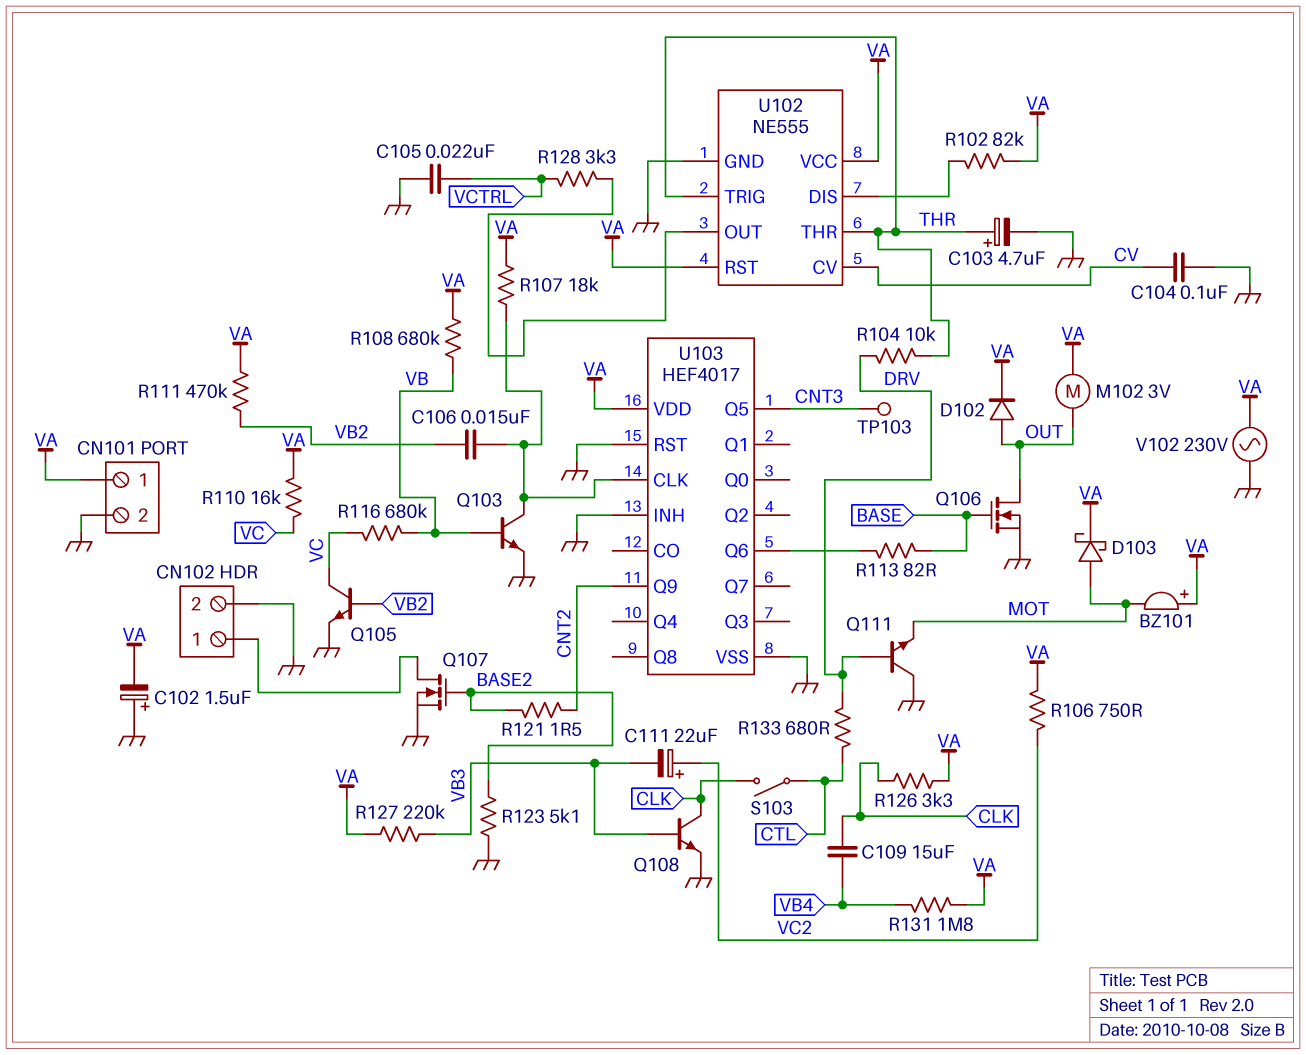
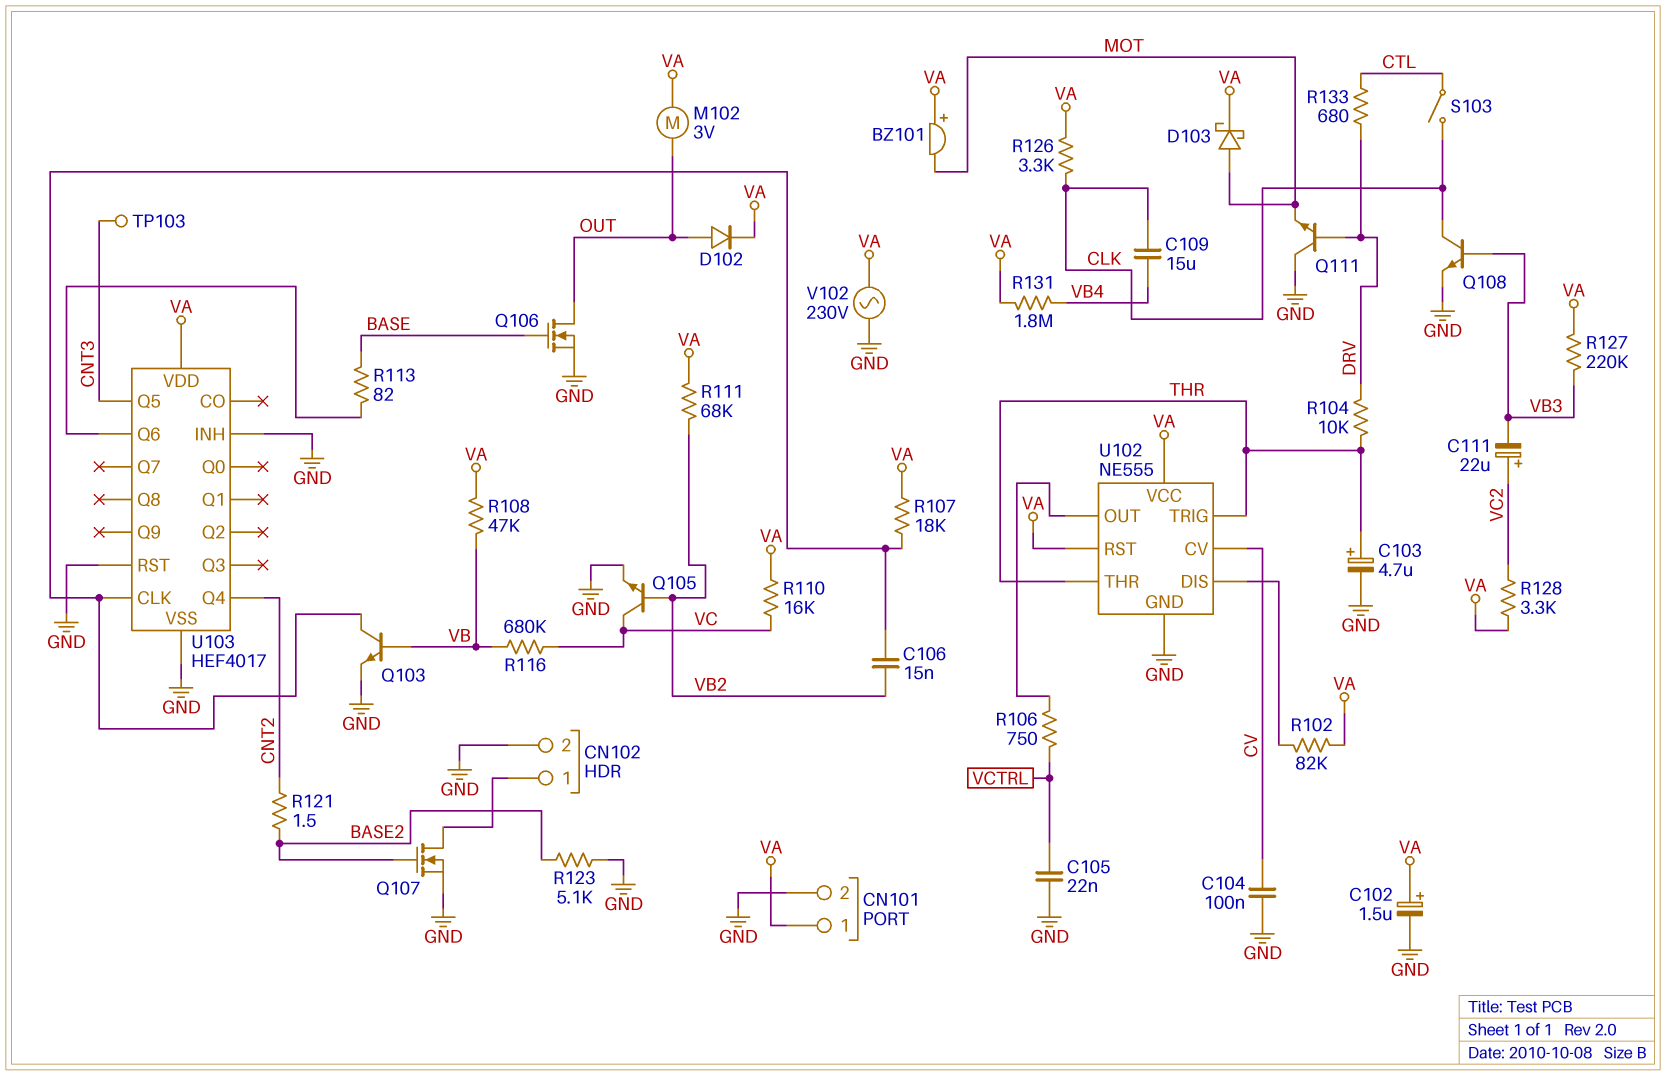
C102: 1.5uF (plus GND, minus VA) -> 1.5uF (plus VA, minus GND)
R106: 750 (VA, VC2) -> 750 (U102/OUT, VCTRL)
R108: 680k (VA, VB) -> 47k (VA, VB)
R111: 470k (VA, VB2) -> 68k (VA, VB2)
R128: 3.3k (U102/OUT, VCTRL) -> 3.3k (VA, VC2)
U103 pin Q4: none -> CNT2
U103 pin Q9: CNT2 -> none

